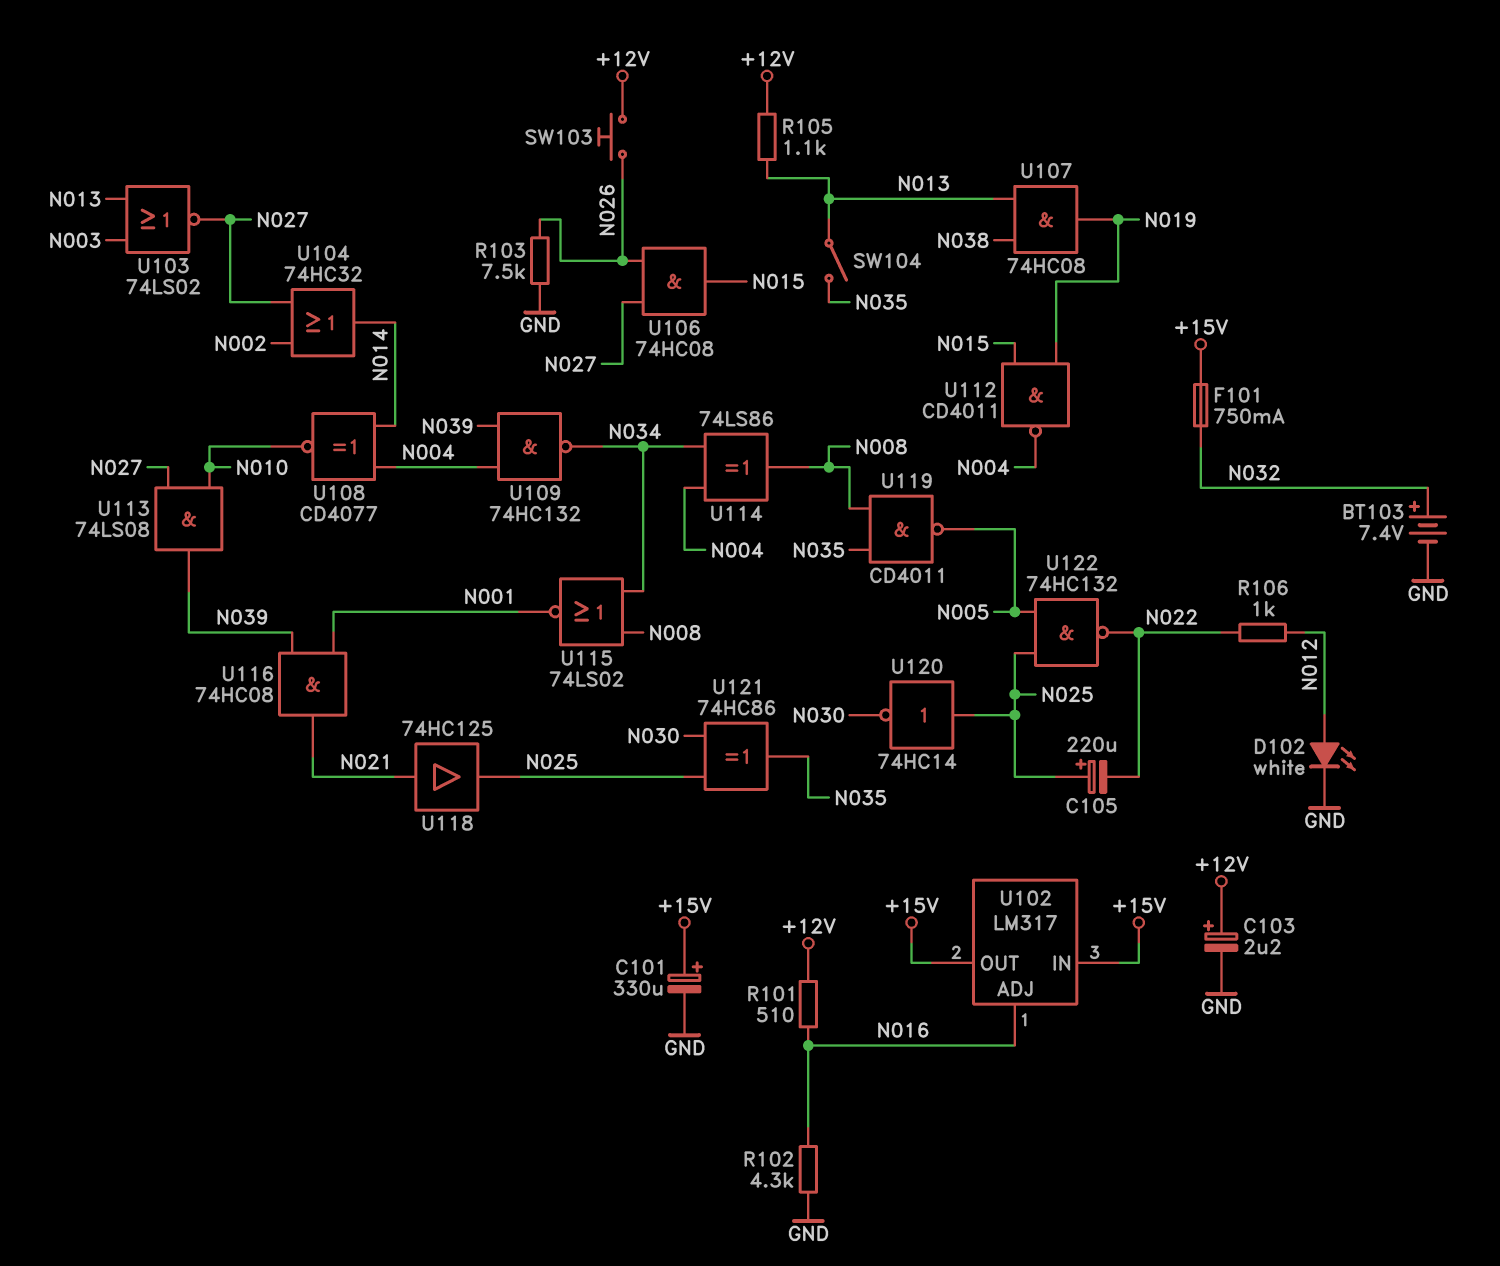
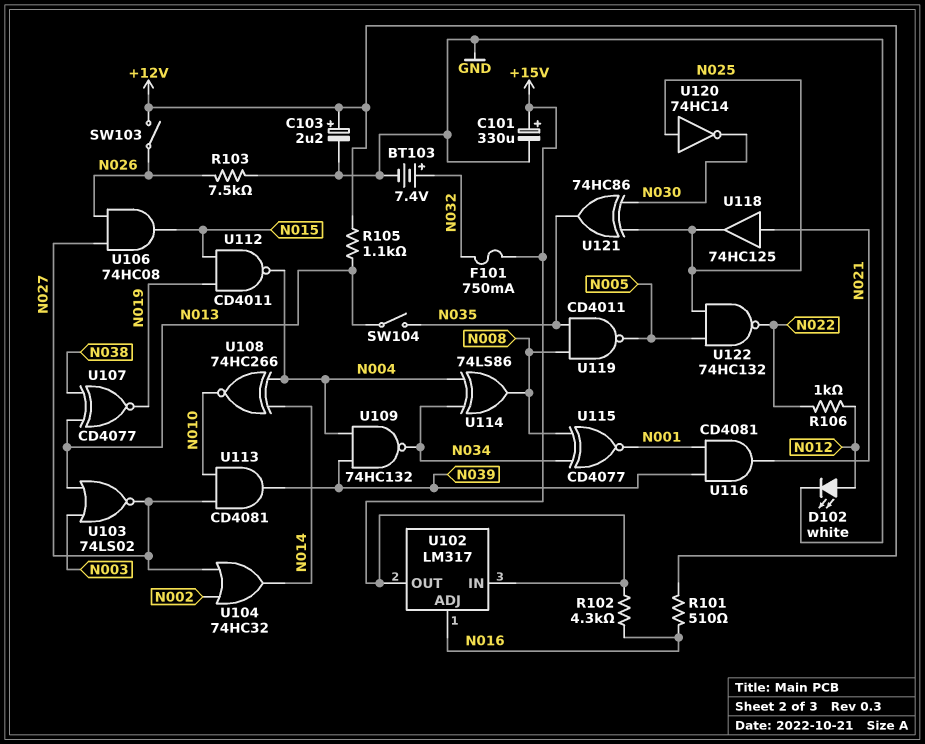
C105: 220uF (plus N025, minus N022) -> none
R102: 4.3k (GND, N016) -> 4.3k (+15V, N016)
SW103: button (+12V, N026) -> switch (+12V, N026)
U107: AND 74HC08 (in N013, in N038, out N019) -> XNOR CD4077 (in N013, in N038, out N019)
U108: XNOR CD4077 (in N004, in N014, out N010) -> XNOR 74HC266 (in N004, in N014, out N010)
U113: AND 74LS08 (in N010, in N027, out N039) -> AND CD4081 (in N010, in N027, out N039)
U115: NOR 74LS02 (in N008, in N034, out N001) -> XNOR CD4077 (in N008, in N034, out N001)
U116: AND 74HC08 (in N001, in N039, out N021) -> AND CD4081 (in N001, in N039, out N021)

